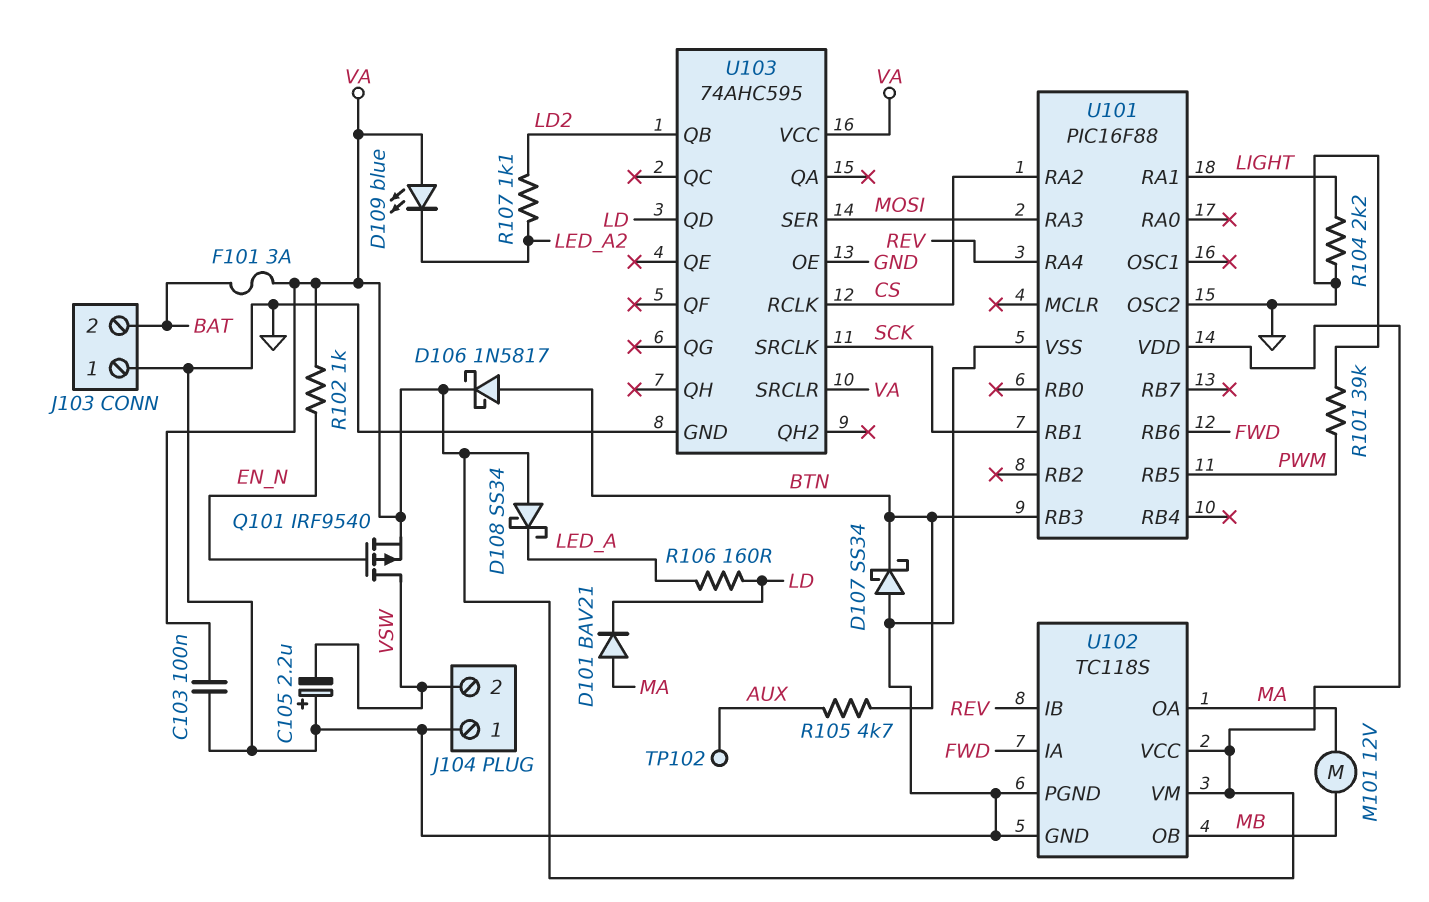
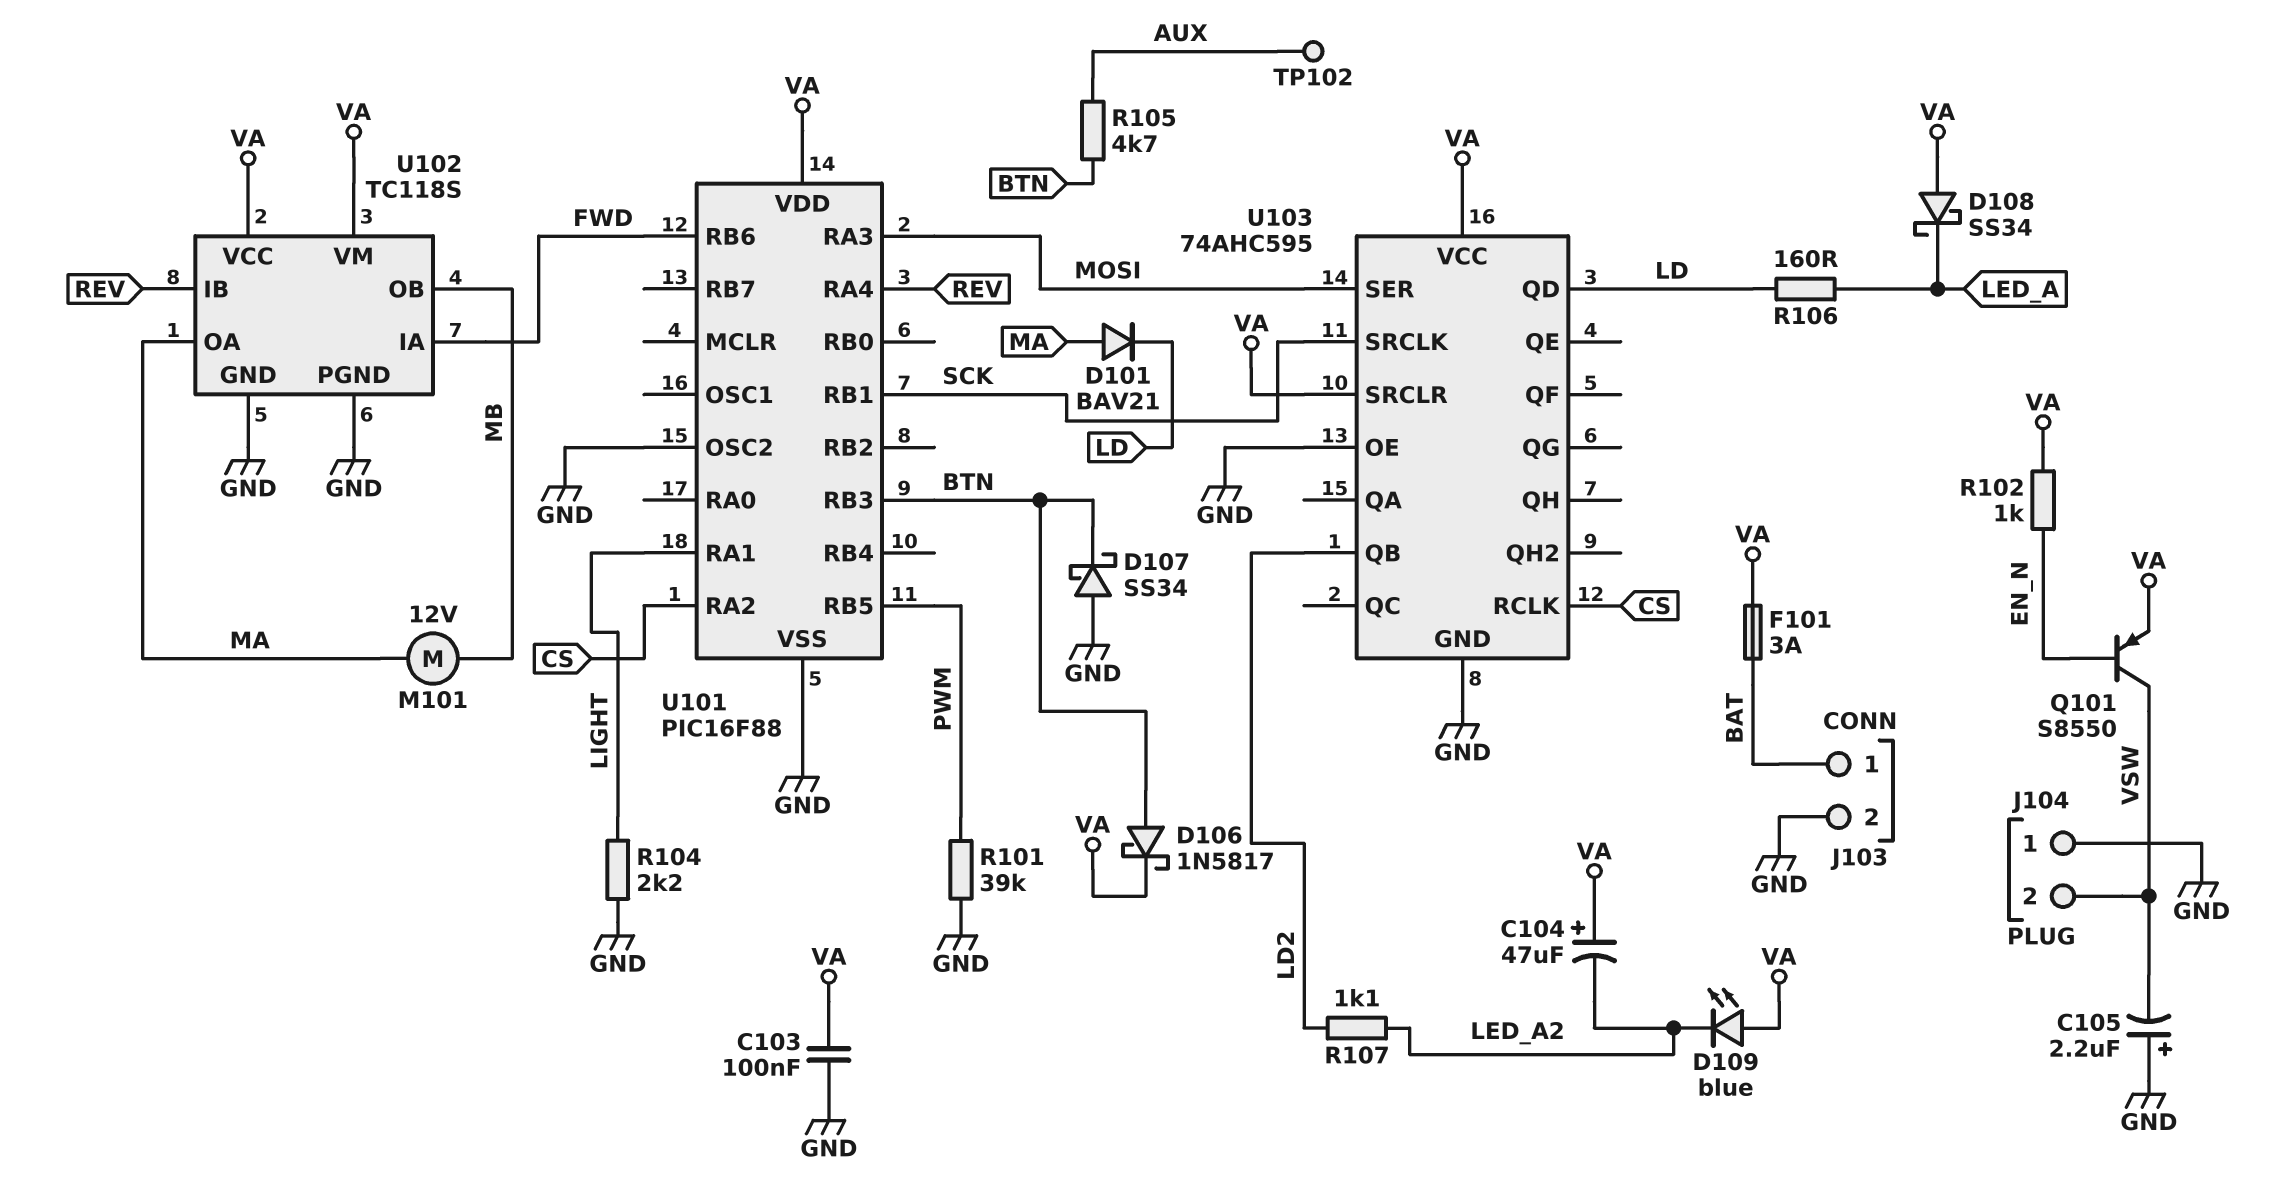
C104: none -> 47uF (plus VA, minus LED_A2)
J103 pin 1: GND -> BAT
J103 pin 2: BAT -> GND
Q101: PMOS IRF9540 (G EN_N, D VSW, S VA) -> PNP S8550 (B EN_N, C VSW, E VA)

